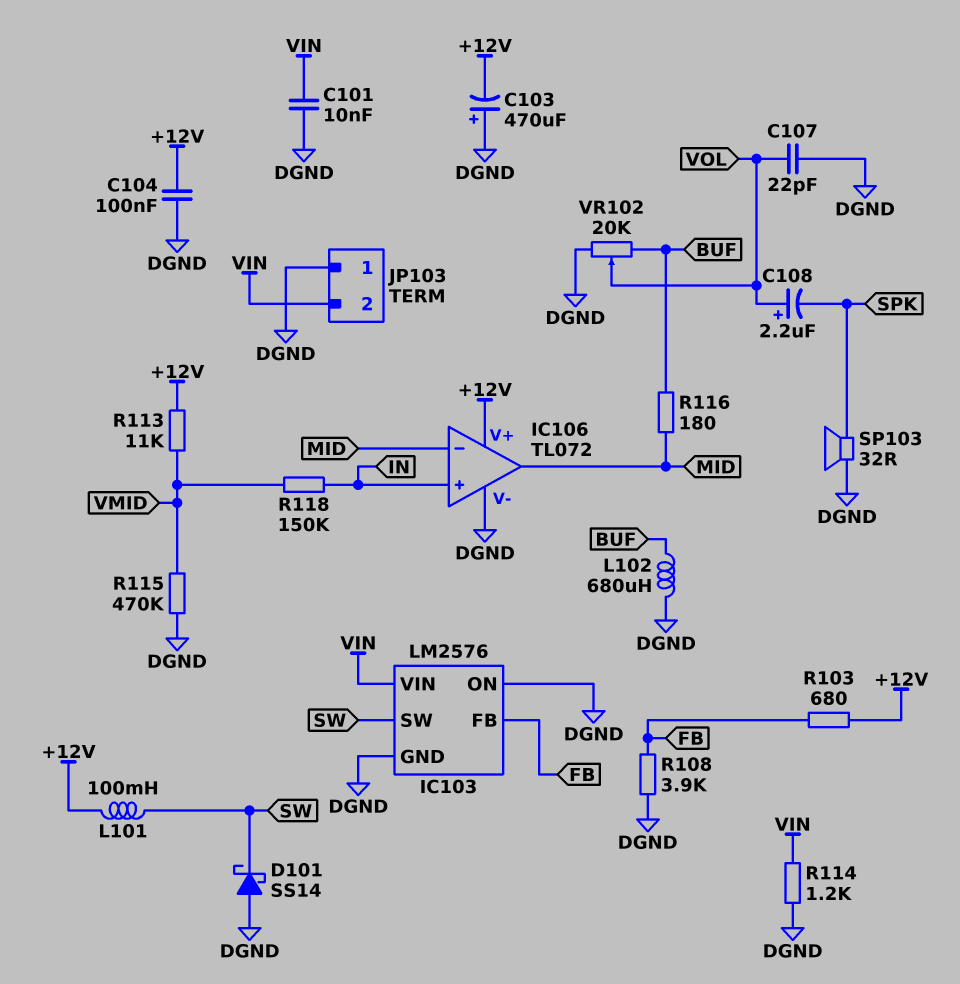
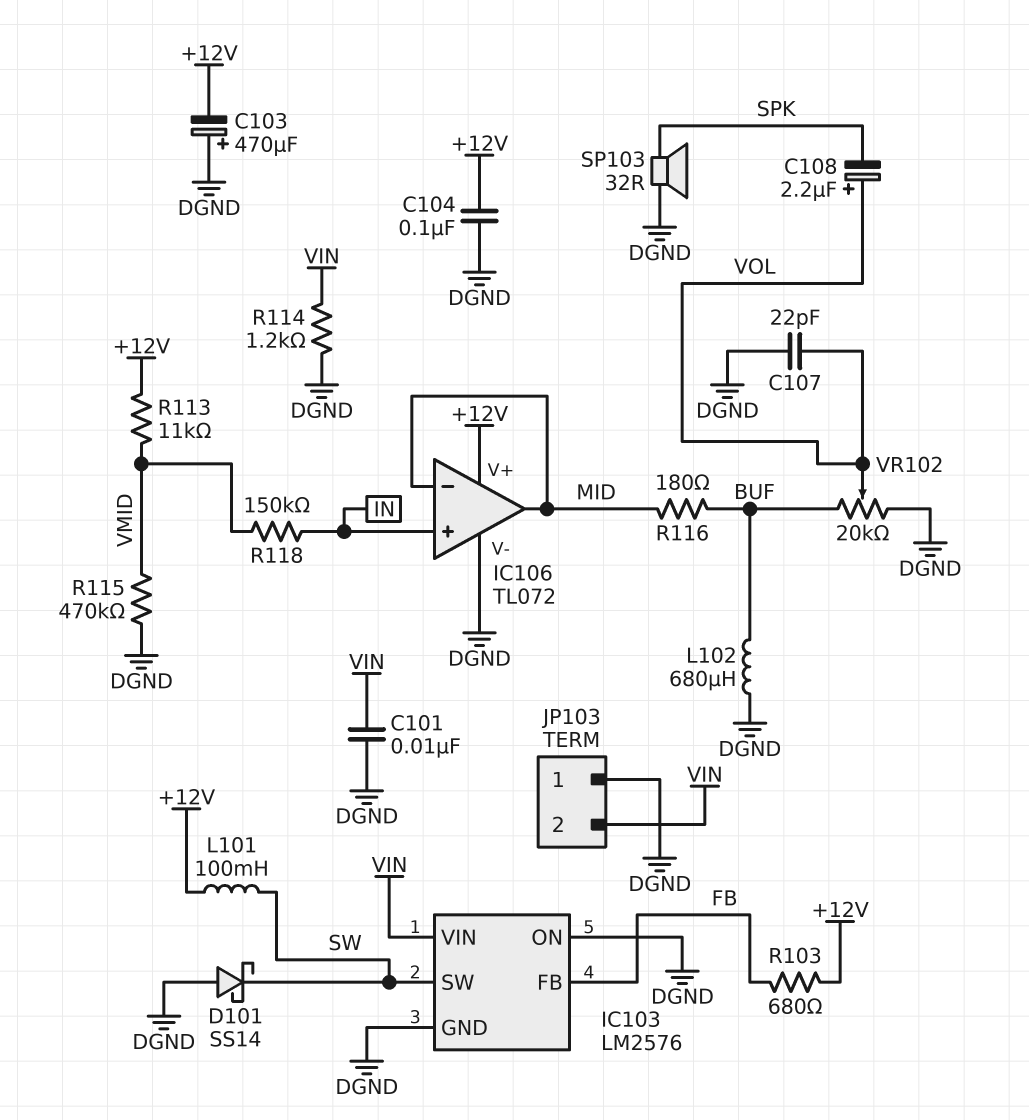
R108: 3.9k (DGND, FB) -> none

